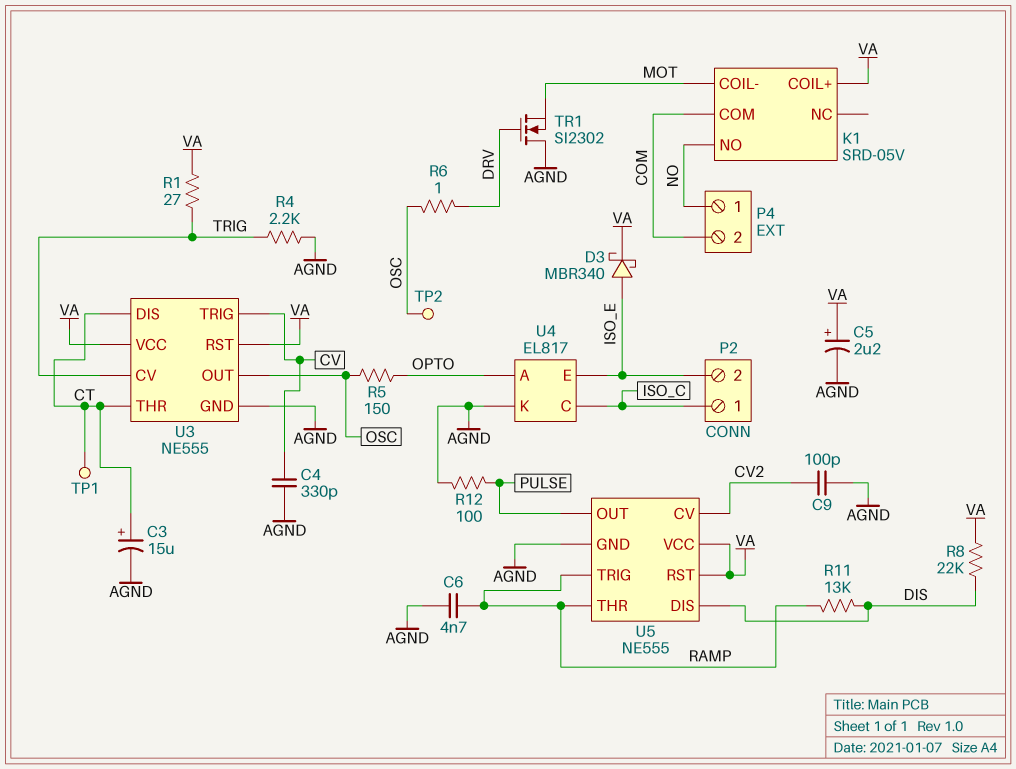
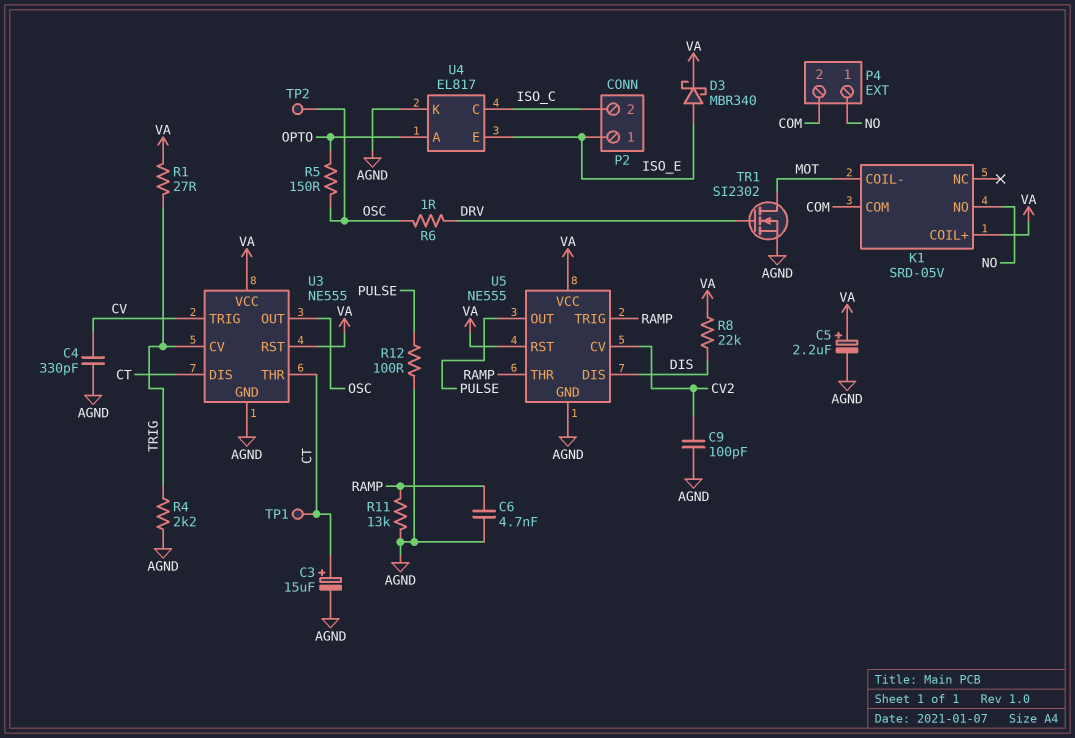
P2 pin 1: ISO_C -> ISO_E
P2 pin 2: ISO_E -> ISO_C
R11: 13k (DIS, RAMP) -> 13k (AGND, RAMP)
TR1: NMOS SI2302 (G DRV, D AGND, S MOT) -> NMOS SI2302 (G DRV, D MOT, S AGND)

